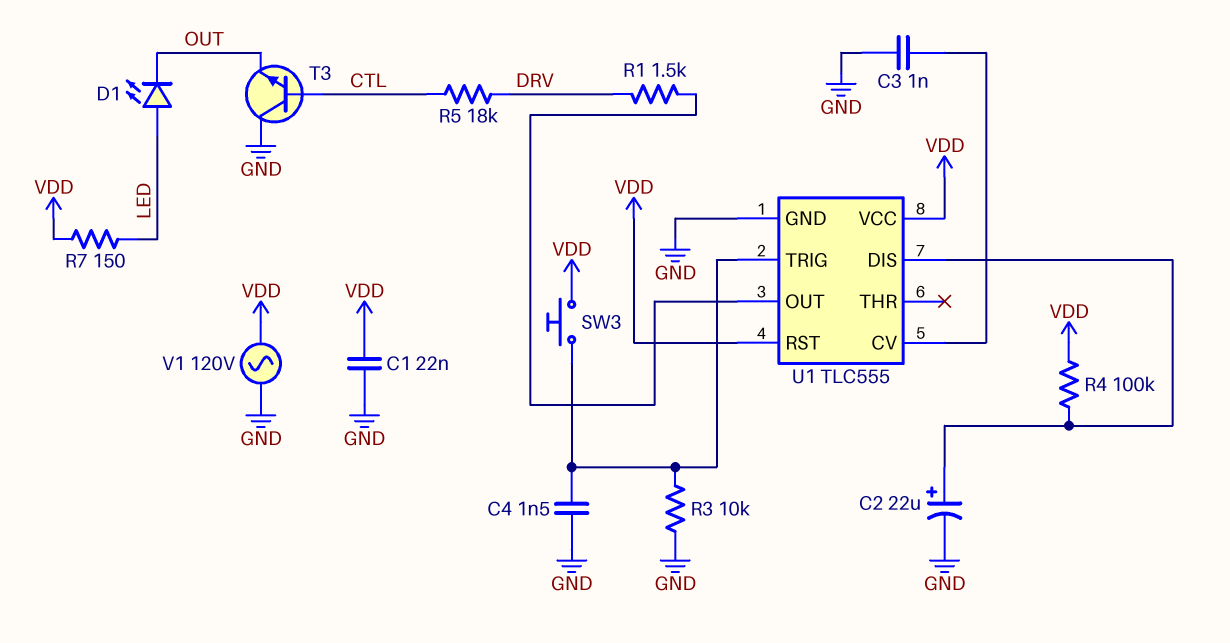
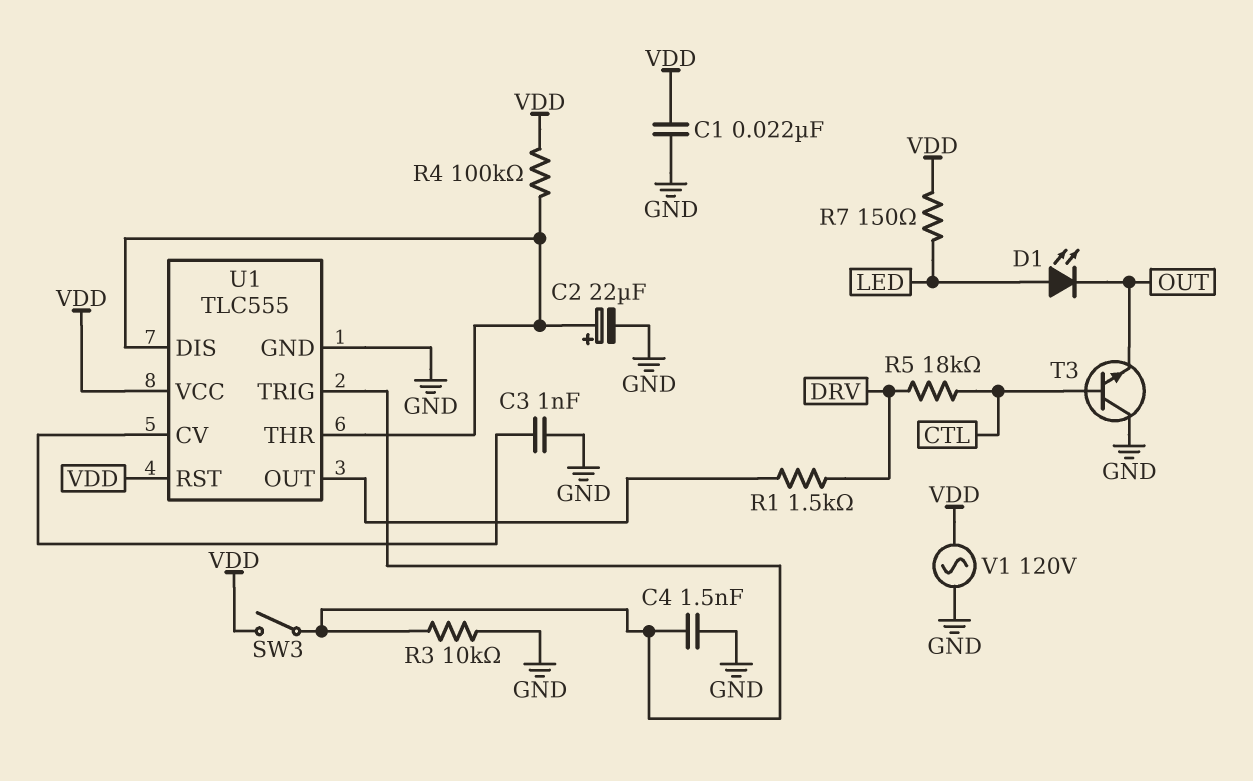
SW3: button (U1/TRIG, VDD) -> switch (U1/TRIG, VDD)
U1 pin THR: none -> U1/DIS

